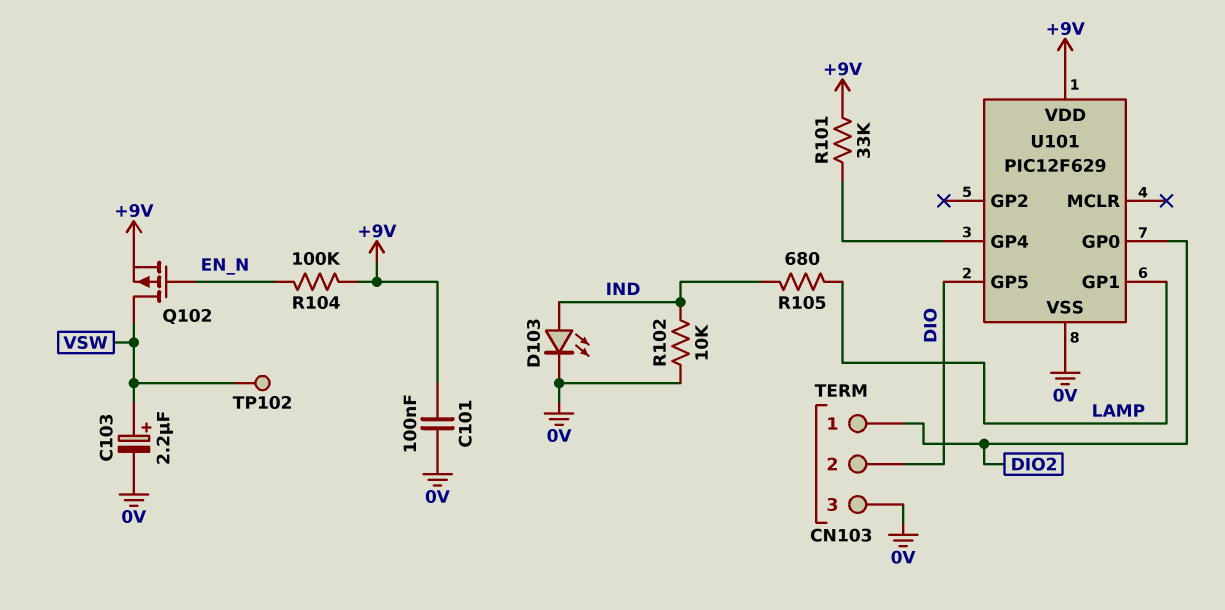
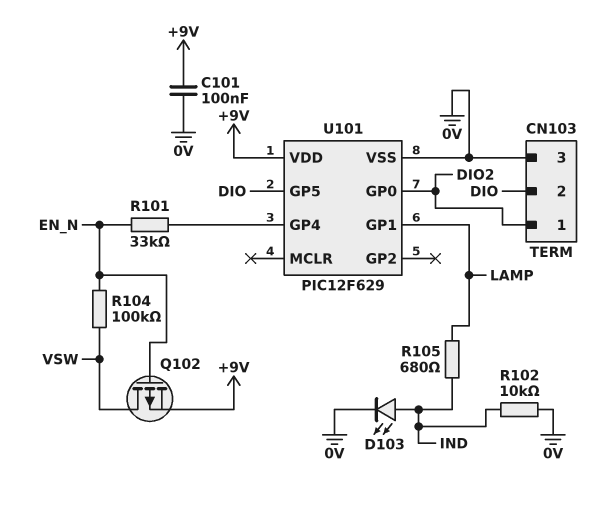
C103: 2.2uF (plus VSW, minus 0V) -> none
R101: 33k (+9V, U101/GP4) -> 33k (EN_N, U101/GP4)
R104: 100k (+9V, EN_N) -> 100k (EN_N, VSW)
TP102: test point (VSW) -> none

